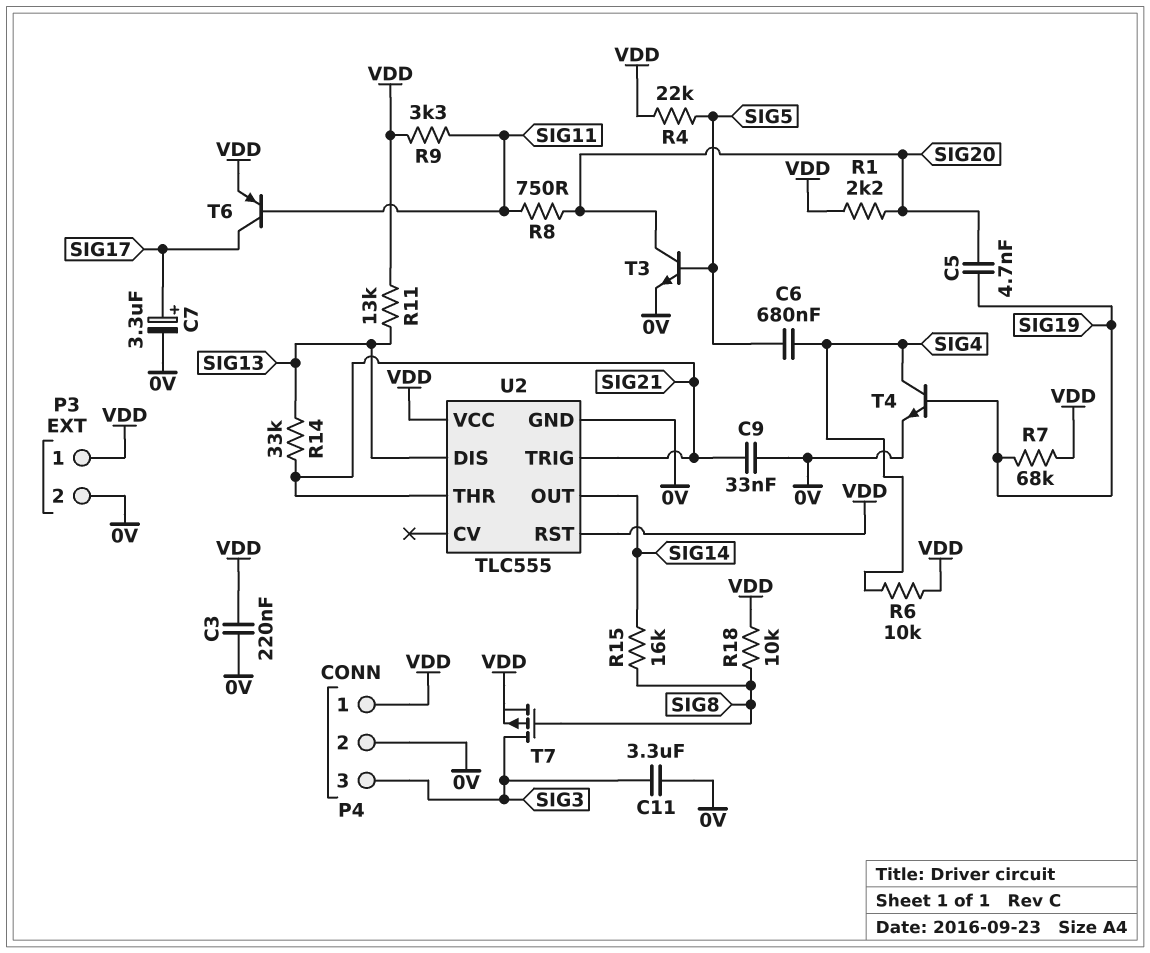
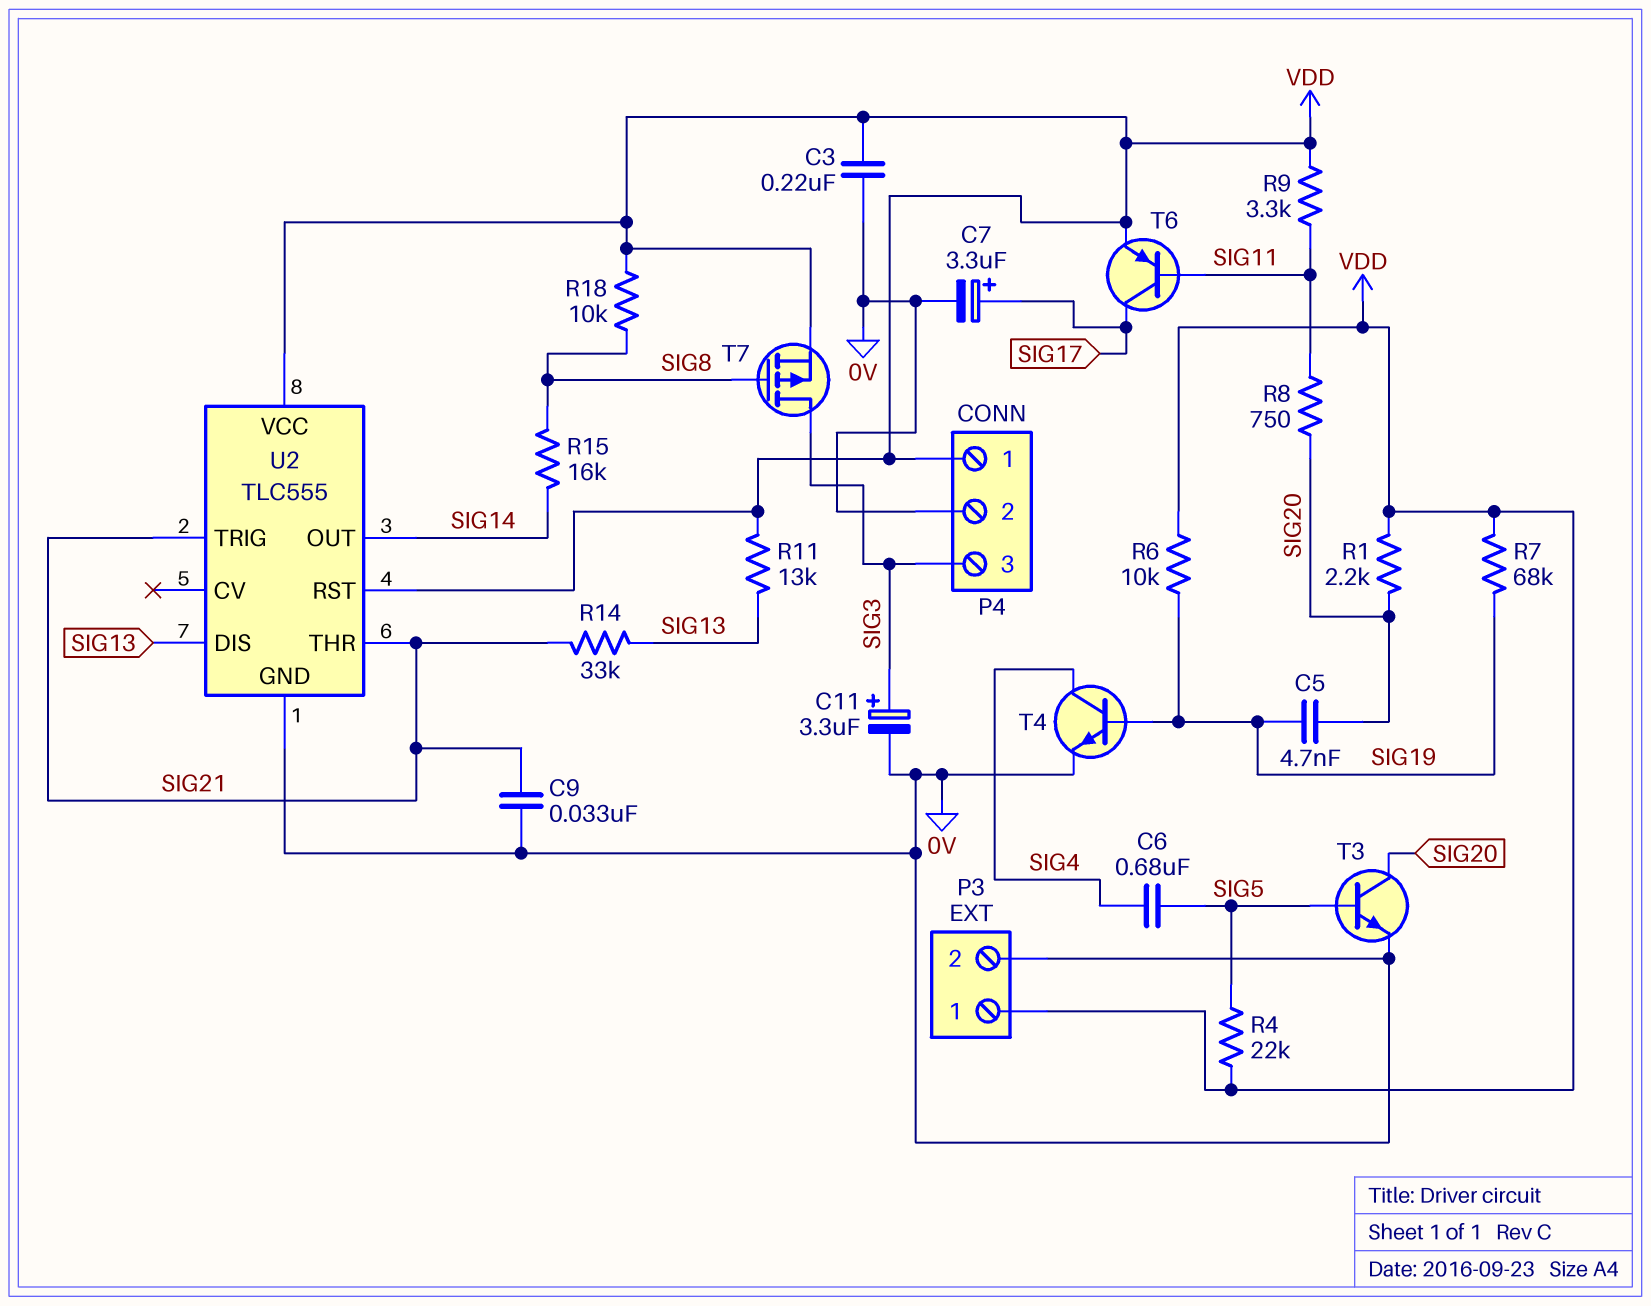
C11: 3.3uF (0V, SIG3) -> 3.3uF (plus SIG3, minus 0V)
R6: 10k (SIG4, VDD) -> 10k (SIG19, VDD)

